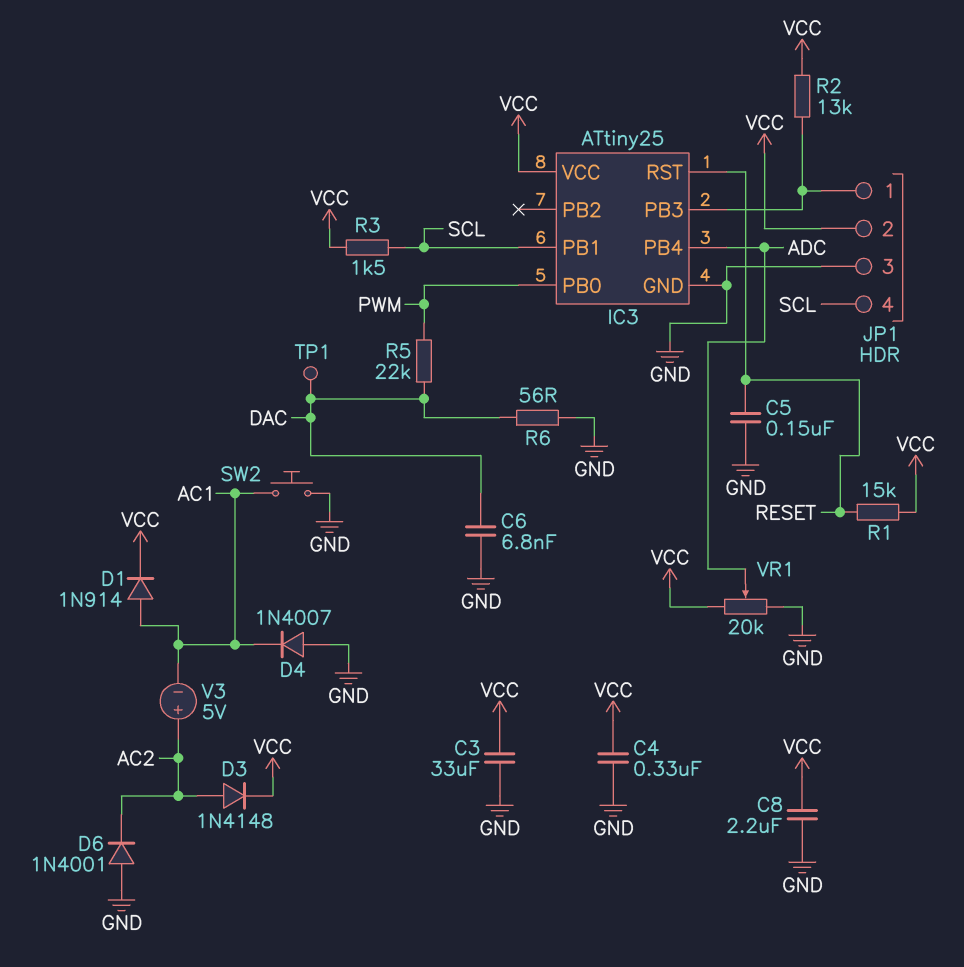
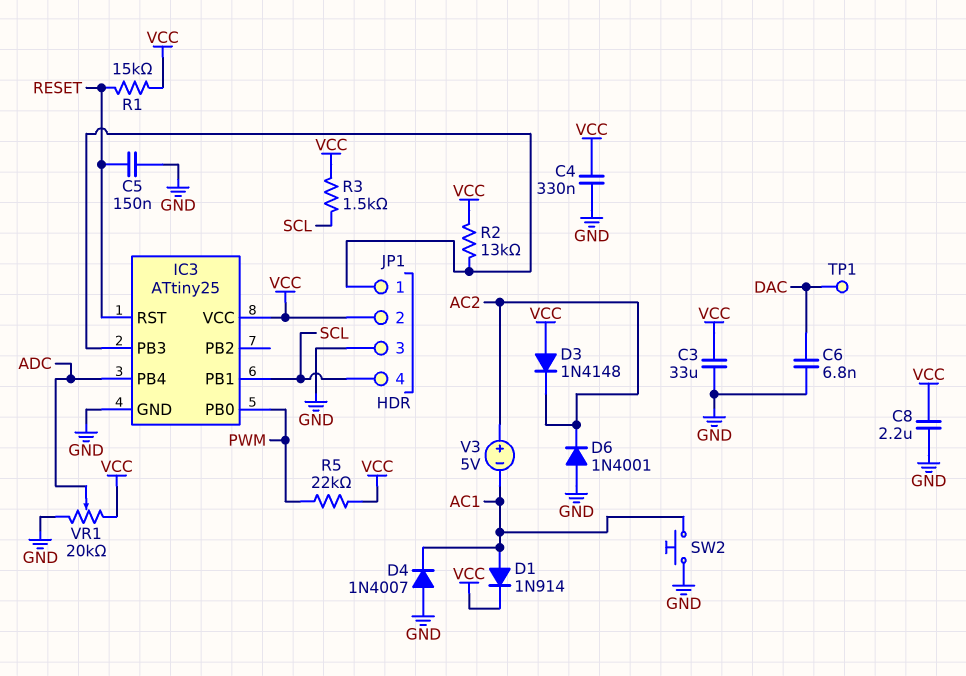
D3: diode 1N4148 (A AC2, K VCC) -> diode 1N4148 (A VCC, K AC2)
R5: 22k (DAC, PWM) -> 22k (PWM, VCC)
R6: 56 (DAC, GND) -> none

